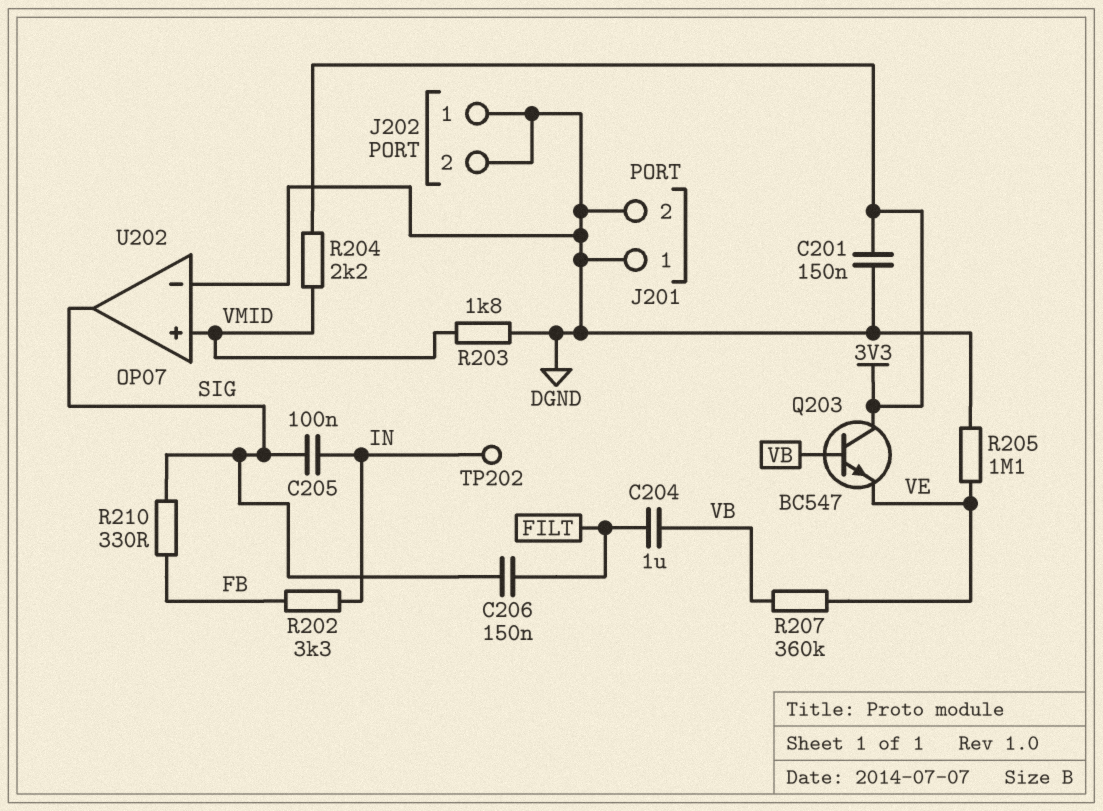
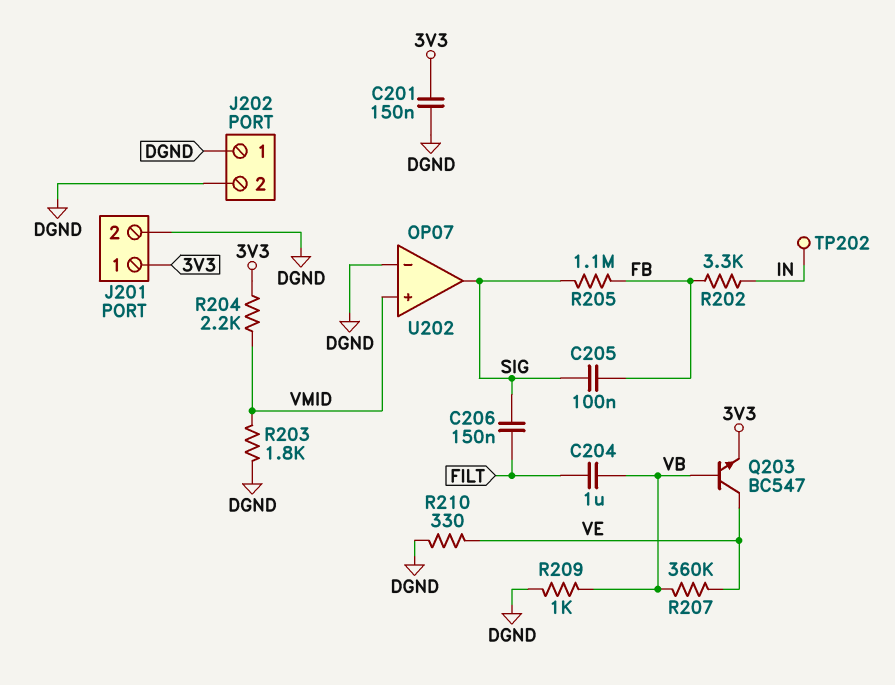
C205: 100nF (IN, SIG) -> 100nF (FB, SIG)
J201 pin 1: DGND -> 3V3
Q203: NPN BC547 (B VB, C 3V3, E VE) -> NPN BC547 (B VB, C VE, E 3V3)
R205: 1.1M (DGND, VE) -> 1.1M (FB, SIG)
R209: none -> 1k (DGND, VB)
R210: 330 (FB, SIG) -> 330 (DGND, VE)

